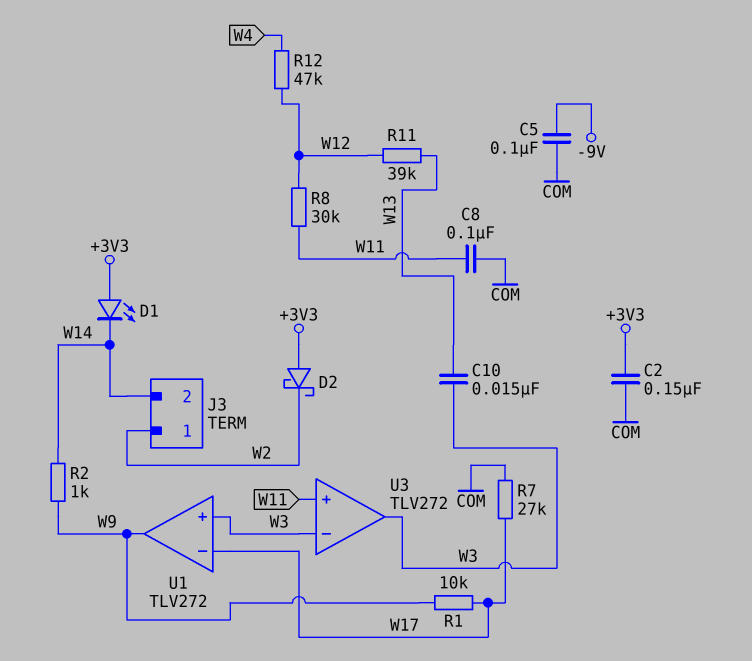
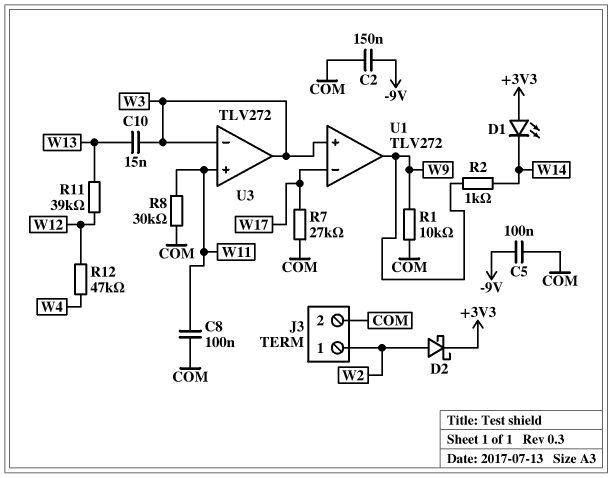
C2: 150nF (+3V3, COM) -> 150nF (-9V, COM)
D2: schottky (A +3V3, K W2) -> schottky (A W2, K +3V3)
J3 pin 2: W14 -> COM
R1: 10k (W9, W17) -> 10k (COM, W9)
R8: 30k (W11, W12) -> 30k (COM, W11)

